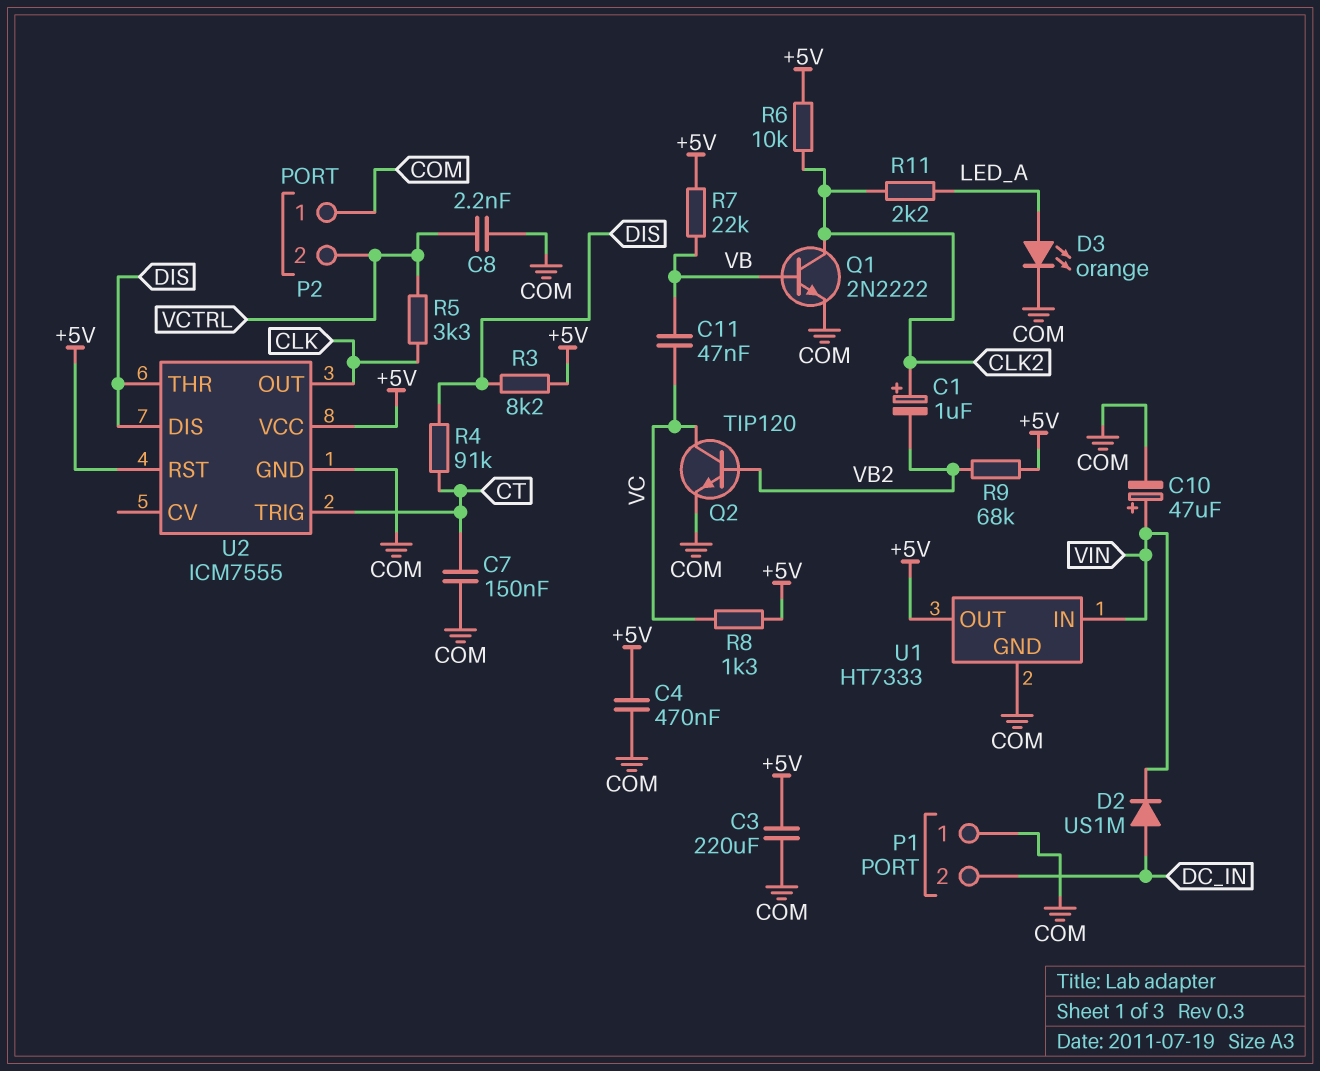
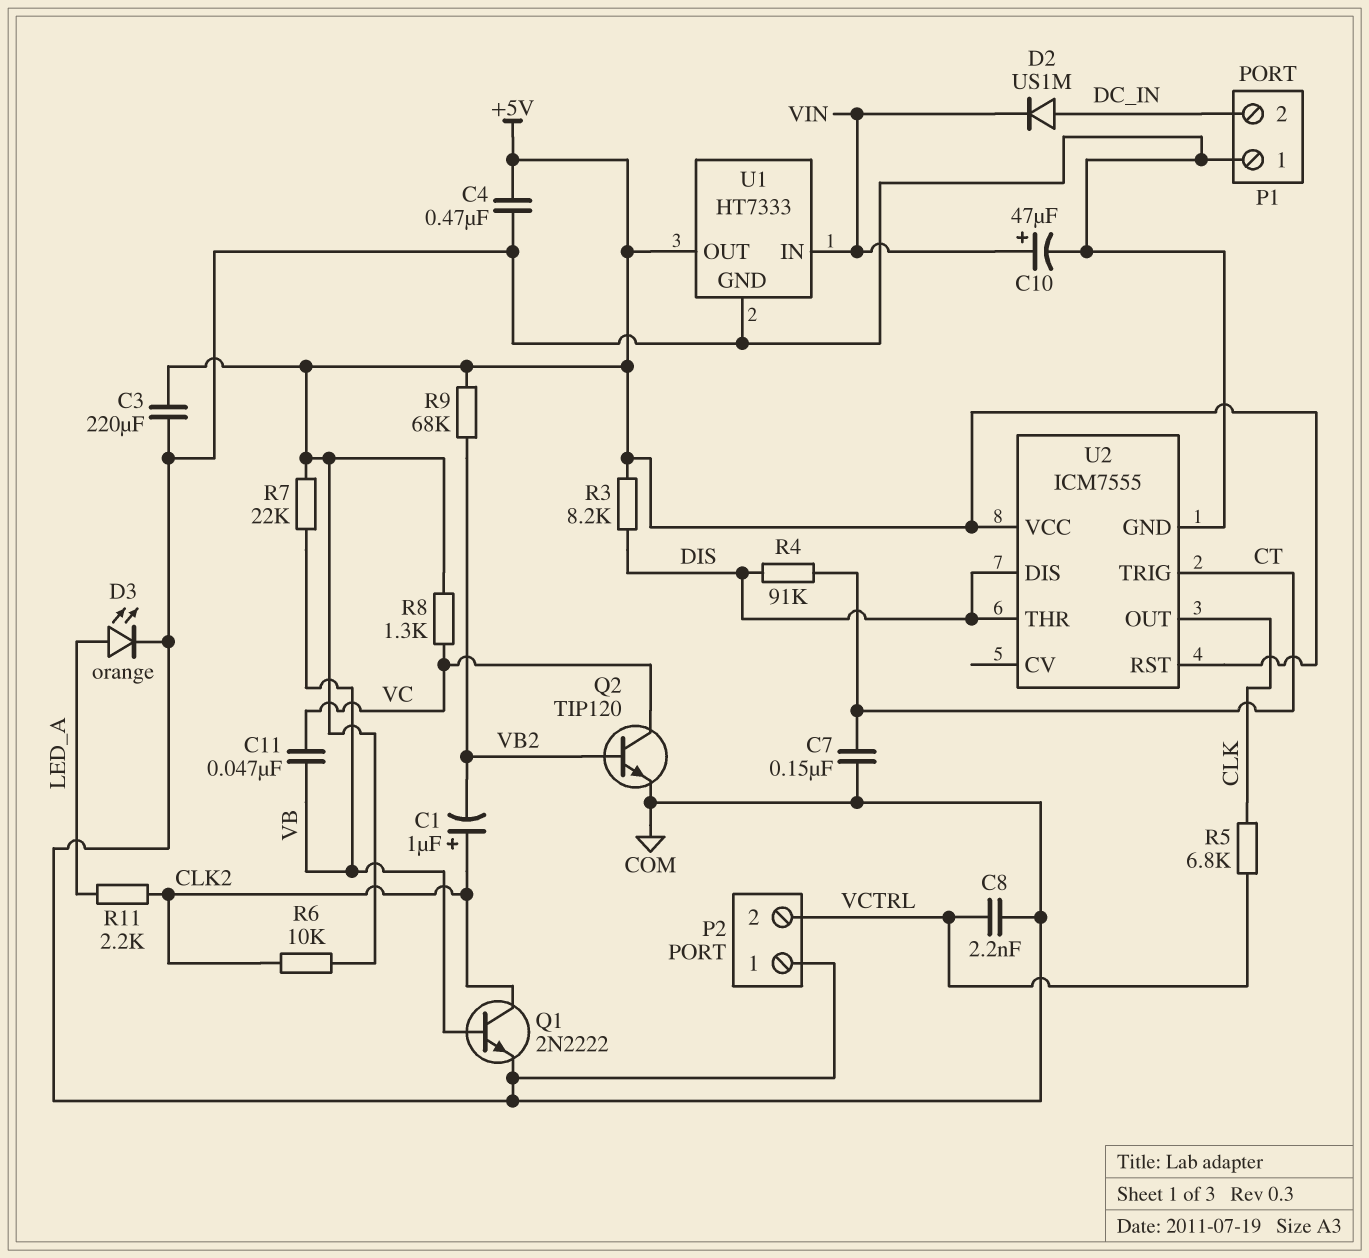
R5: 3.3k (CLK, VCTRL) -> 6.8k (CLK, VCTRL)

